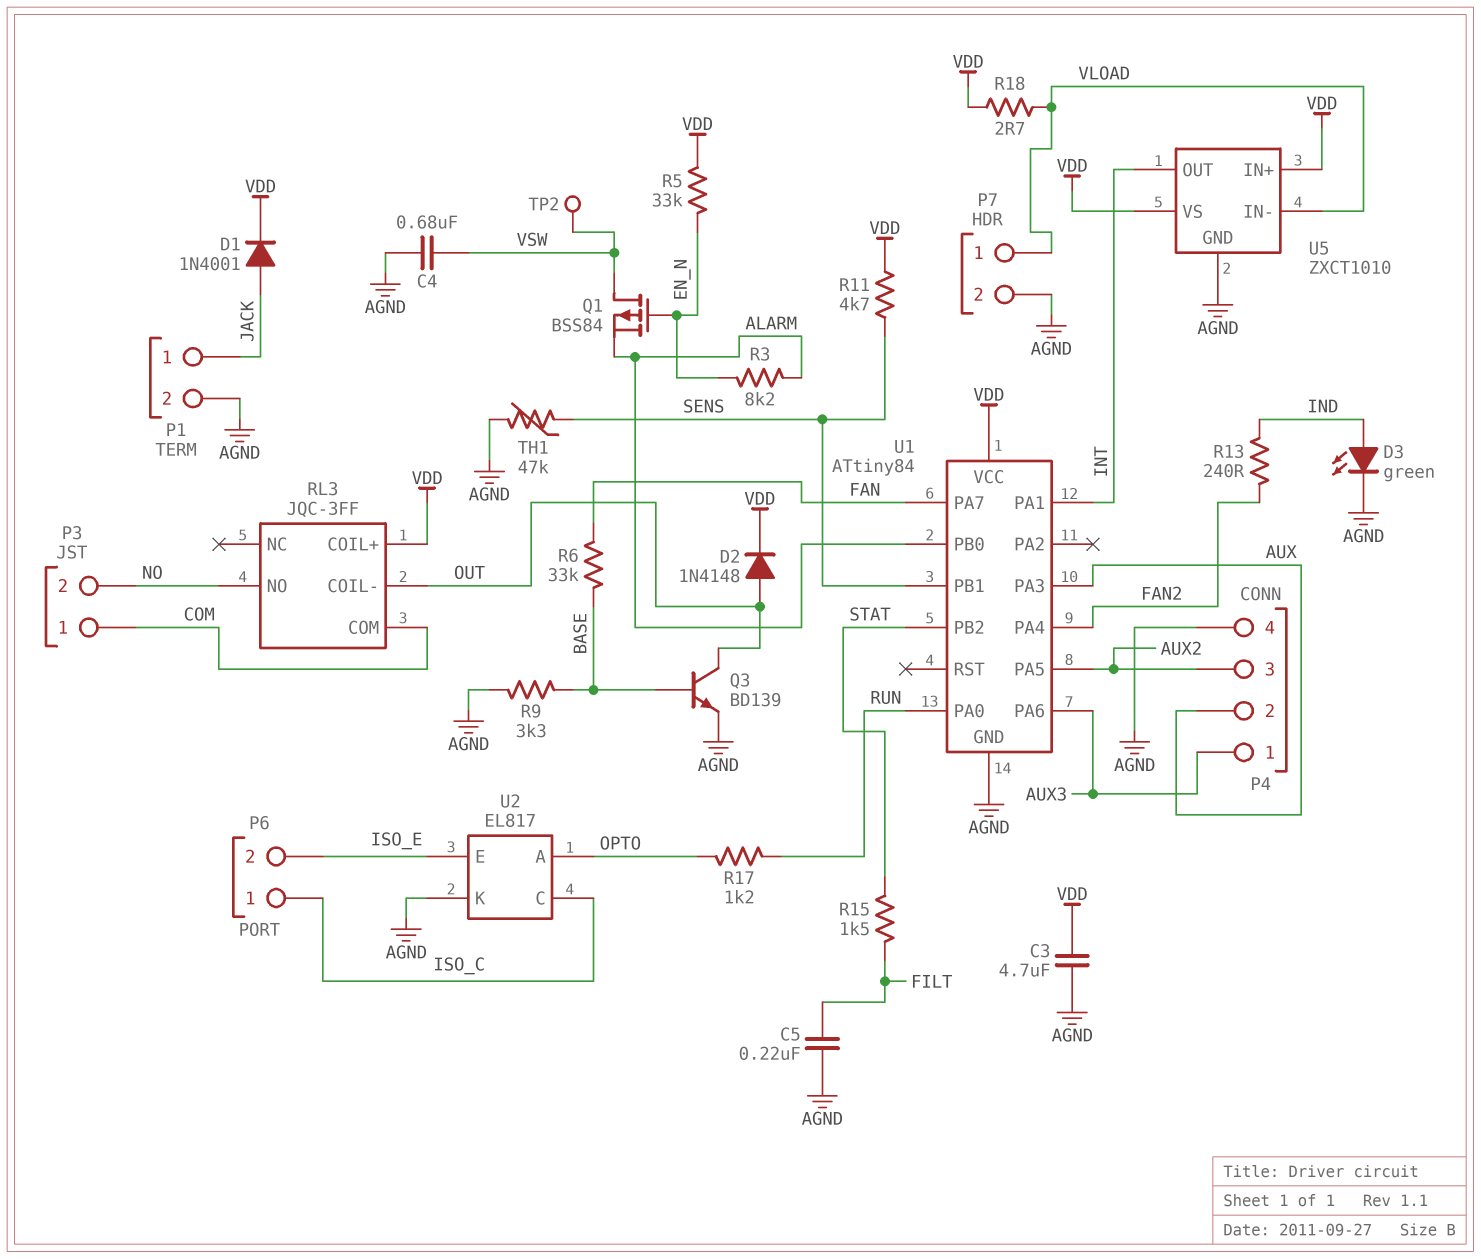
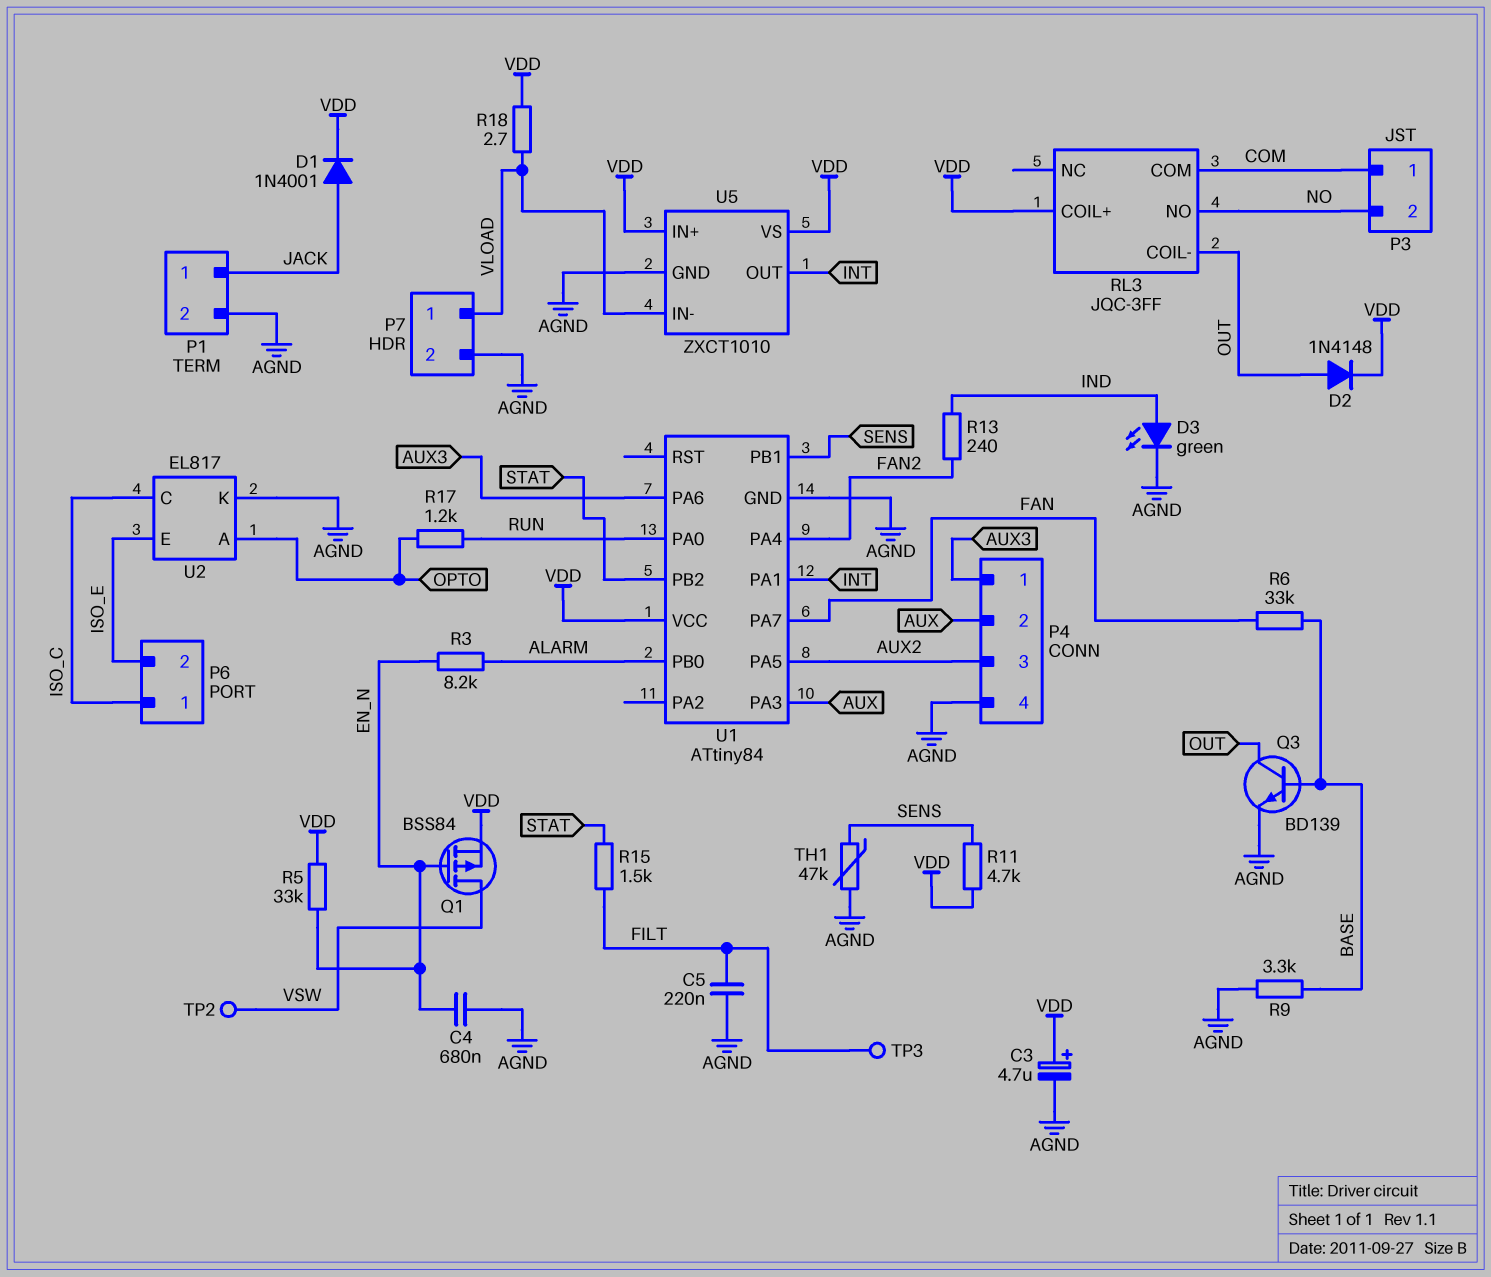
C3: 4.7uF (AGND, VDD) -> 4.7uF (plus VDD, minus AGND)
C4: 680nF (AGND, VSW) -> 680nF (AGND, EN_N)
Q1: PMOS BSS84 (G EN_N, D VSW, S ALARM) -> PMOS BSS84 (G EN_N, D VSW, S VDD)
TP3: none -> test point (FILT)

